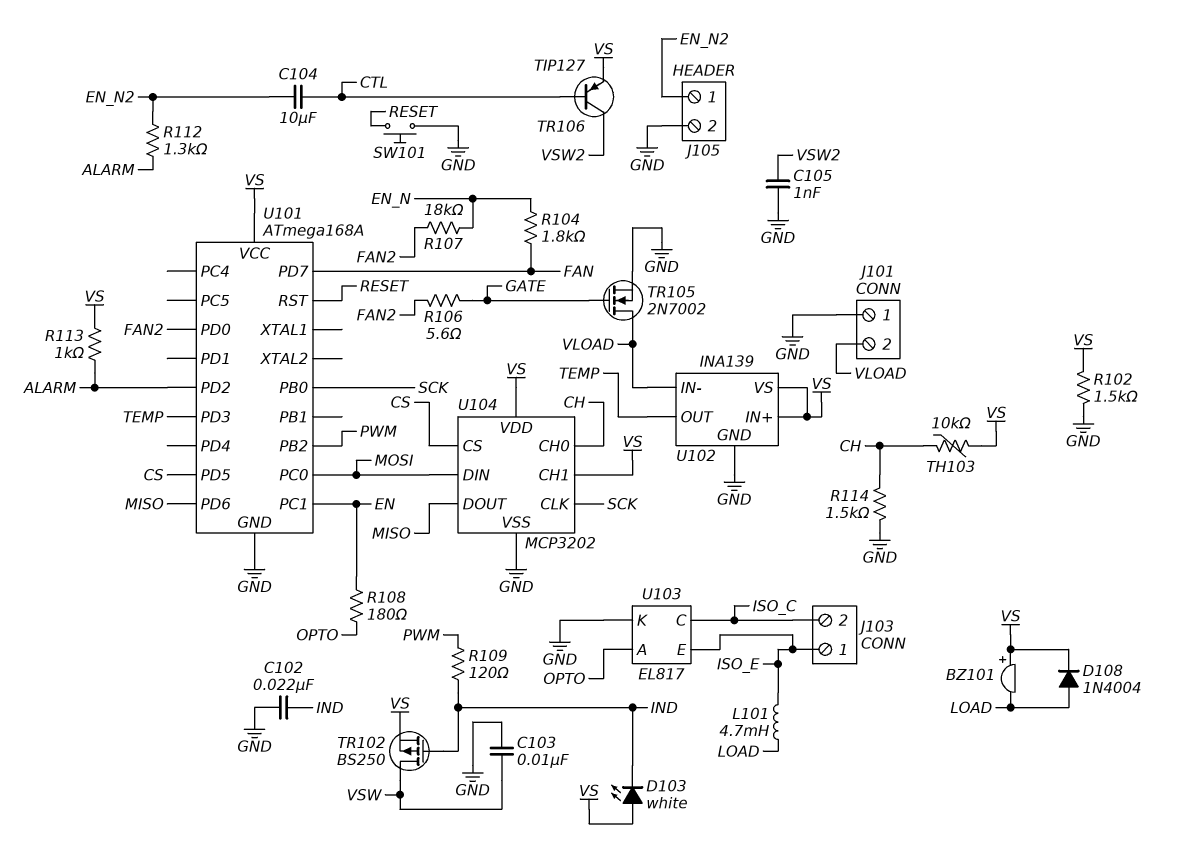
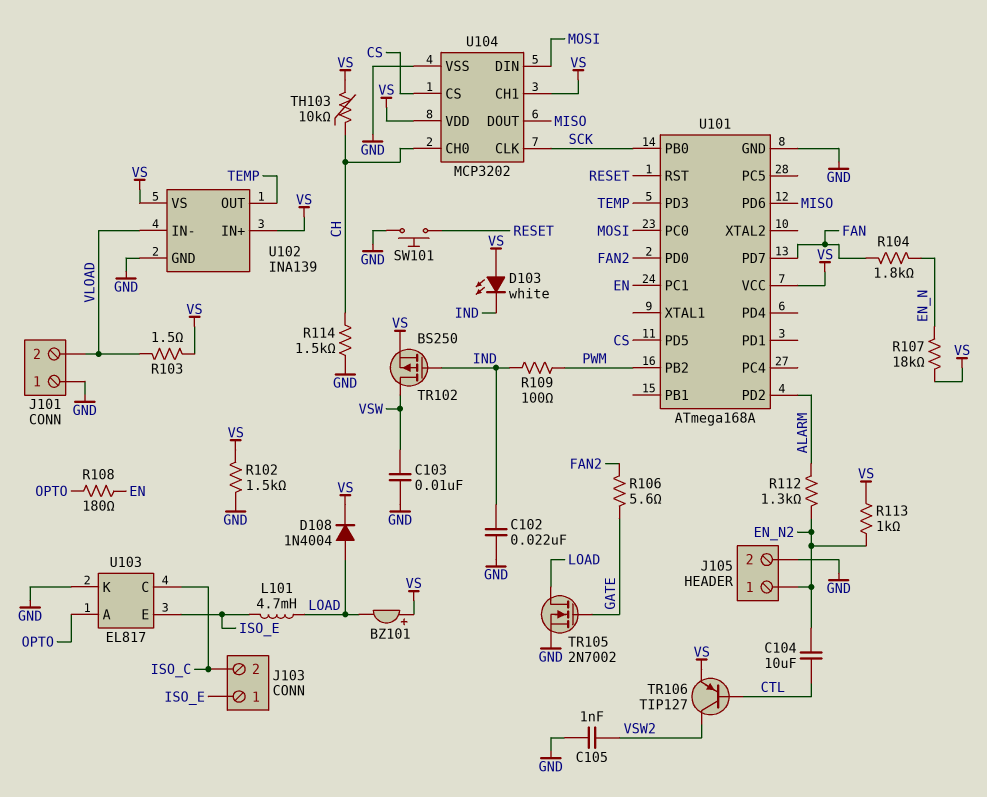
R103: none -> 1.5 (VLOAD, VS)
R107: 18k (EN_N, FAN2) -> 18k (EN_N, VS)
R109: 120 (IND, PWM) -> 100 (IND, PWM)
R113: 1k (ALARM, VS) -> 1k (EN_N2, VS)
TR105: NMOS 2N7002 (G GATE, D VLOAD, S GND) -> NMOS 2N7002 (G GATE, D LOAD, S GND)

